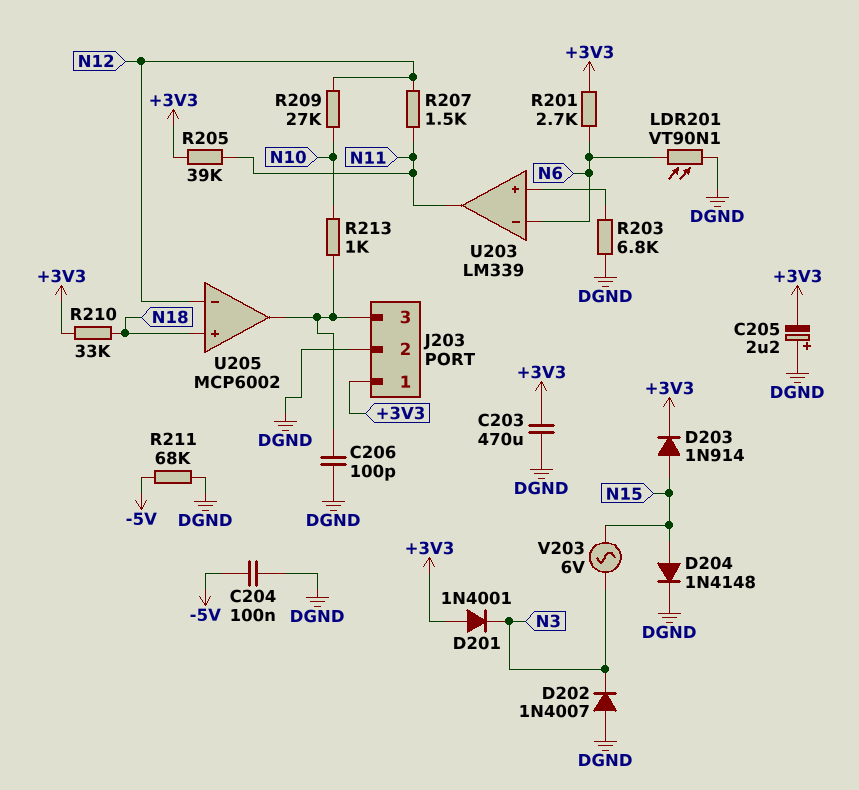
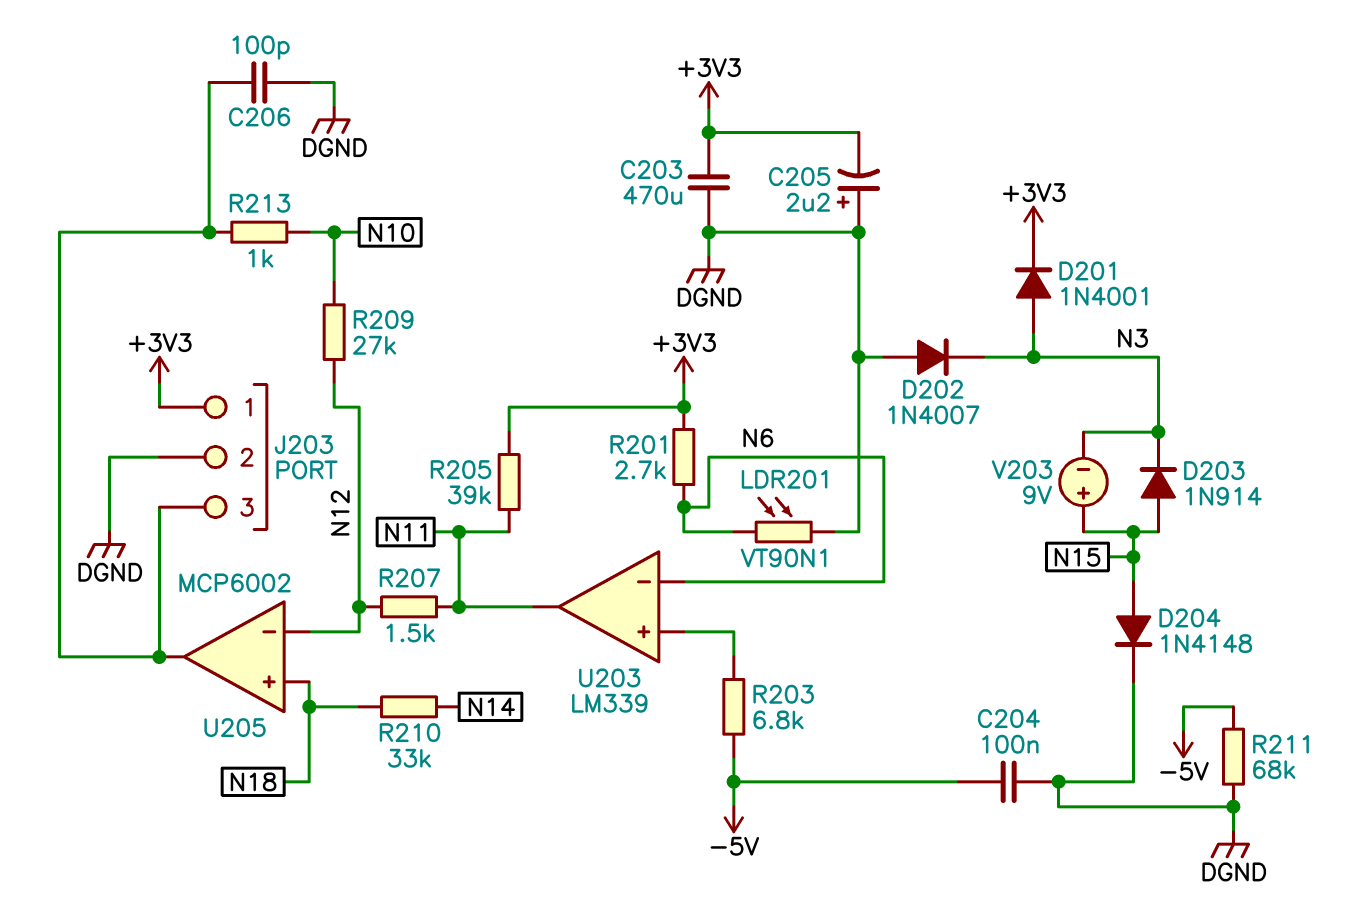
D201: diode 1N4001 (A +3V3, K N3) -> diode 1N4001 (A N3, K +3V3)
D203: diode 1N914 (A N15, K +3V3) -> diode 1N914 (A N15, K N3)
R203: 6.8k (DGND, U203/in+) -> 6.8k (-5V, U203/in+)
R210: 33k (+3V3, N18) -> 33k (N14, N18)
V203: AC 6V (N3, N15) -> 9V (plus N15, minus N3)

